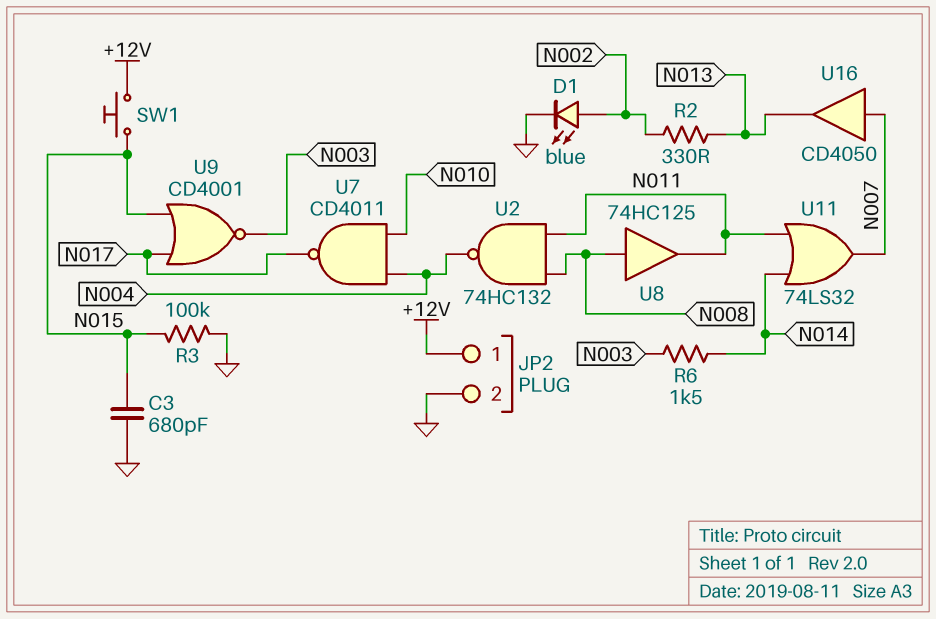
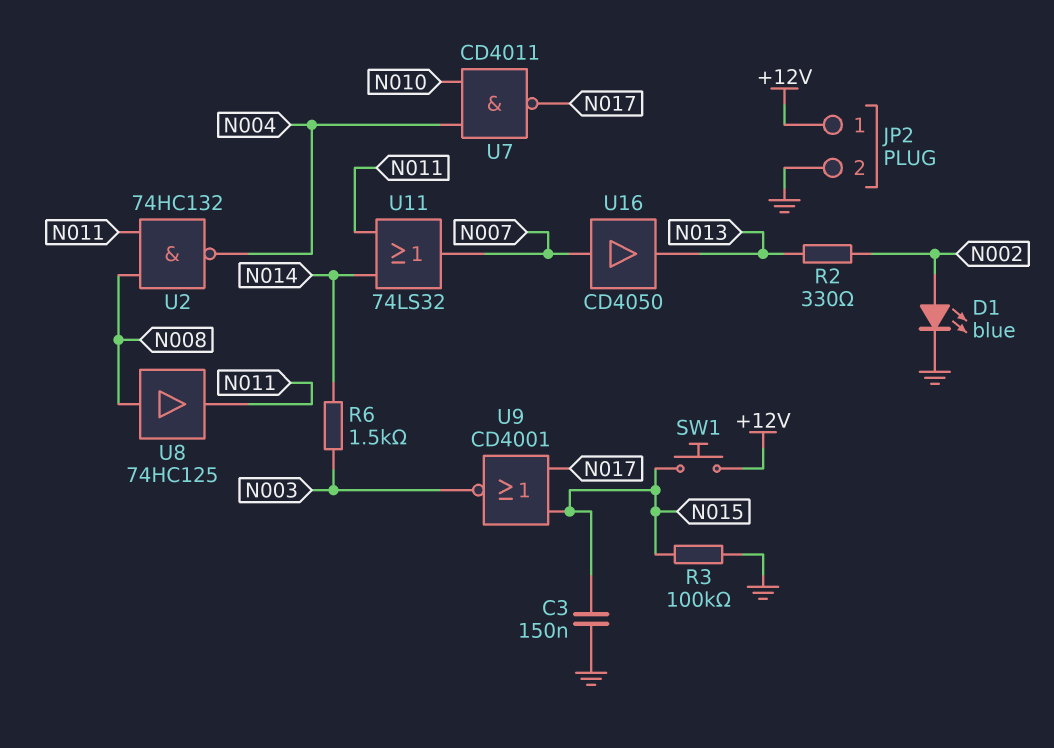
C3: 680pF (GND, N015) -> 150nF (GND, N015)

